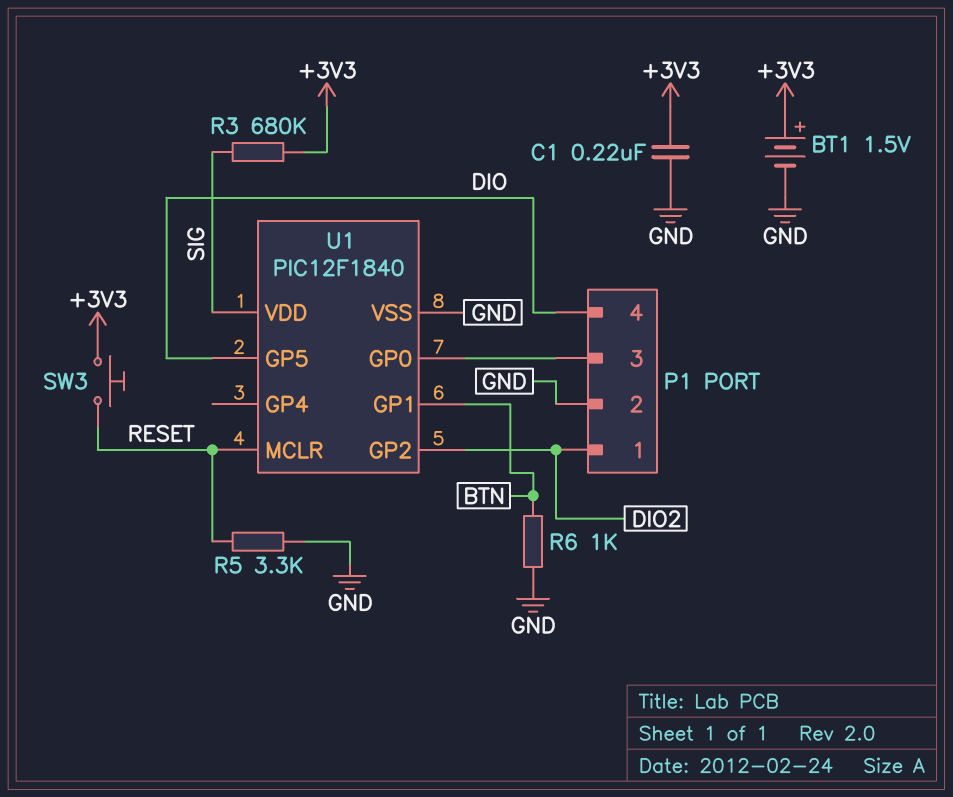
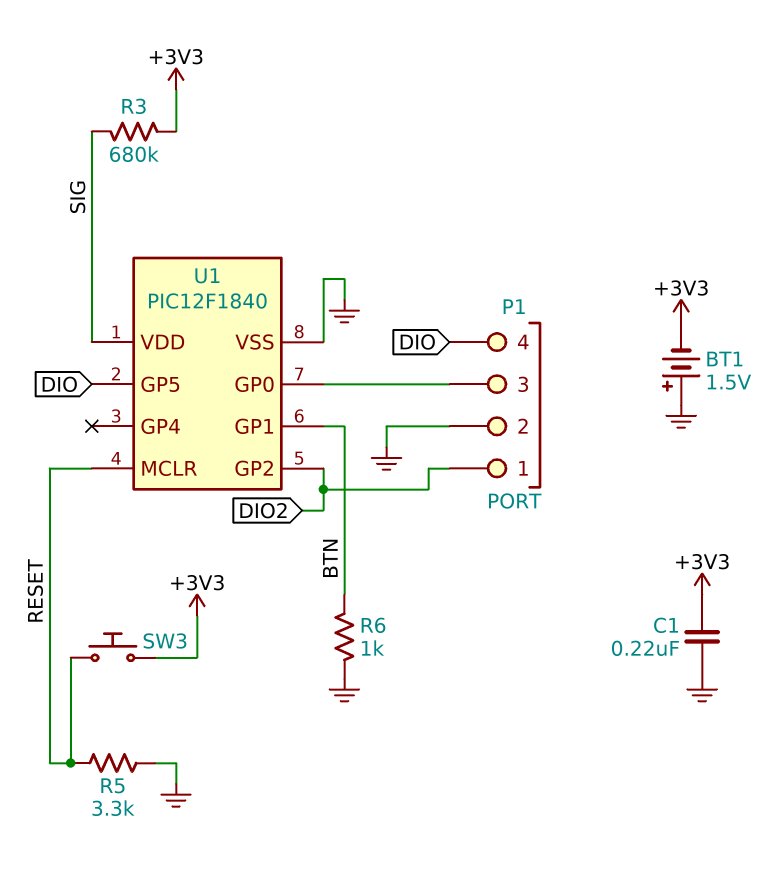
BT1: 1.5V (plus +3V3, minus GND) -> 1.5V (plus GND, minus +3V3)

